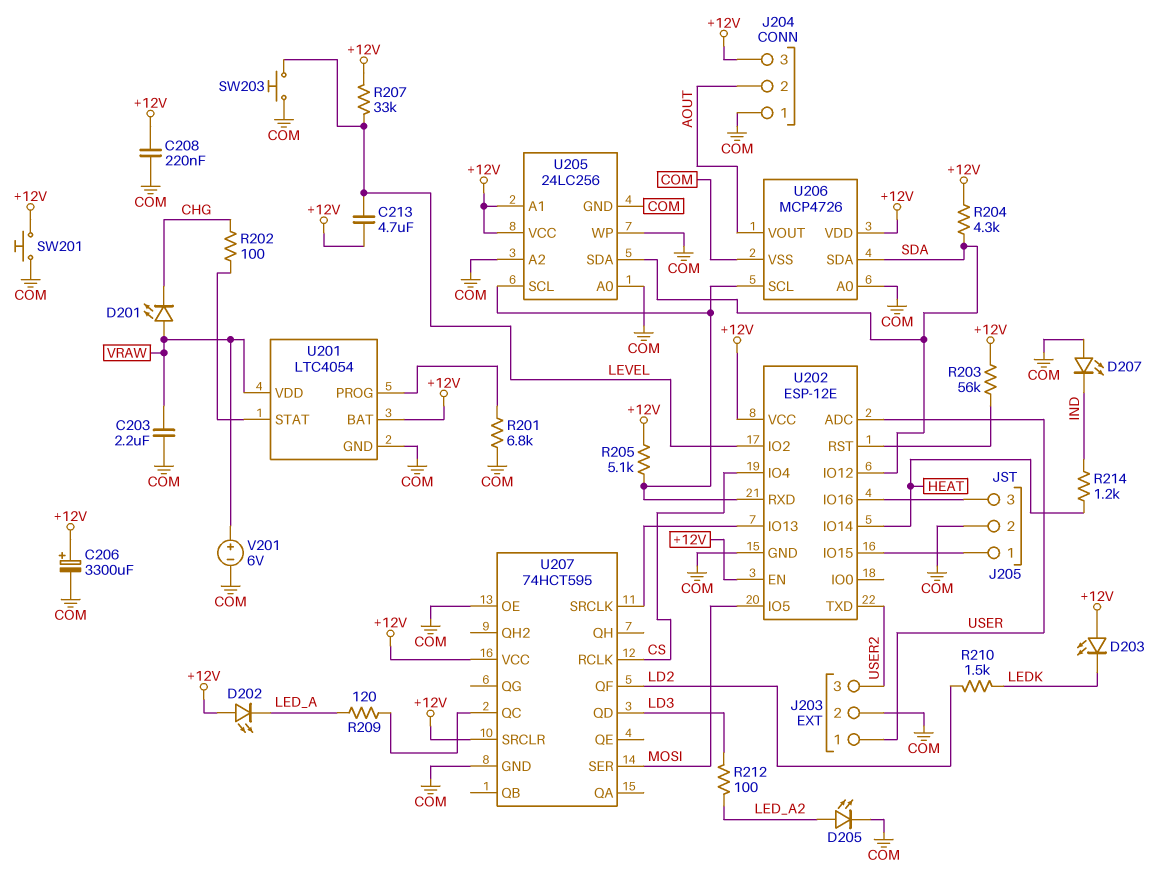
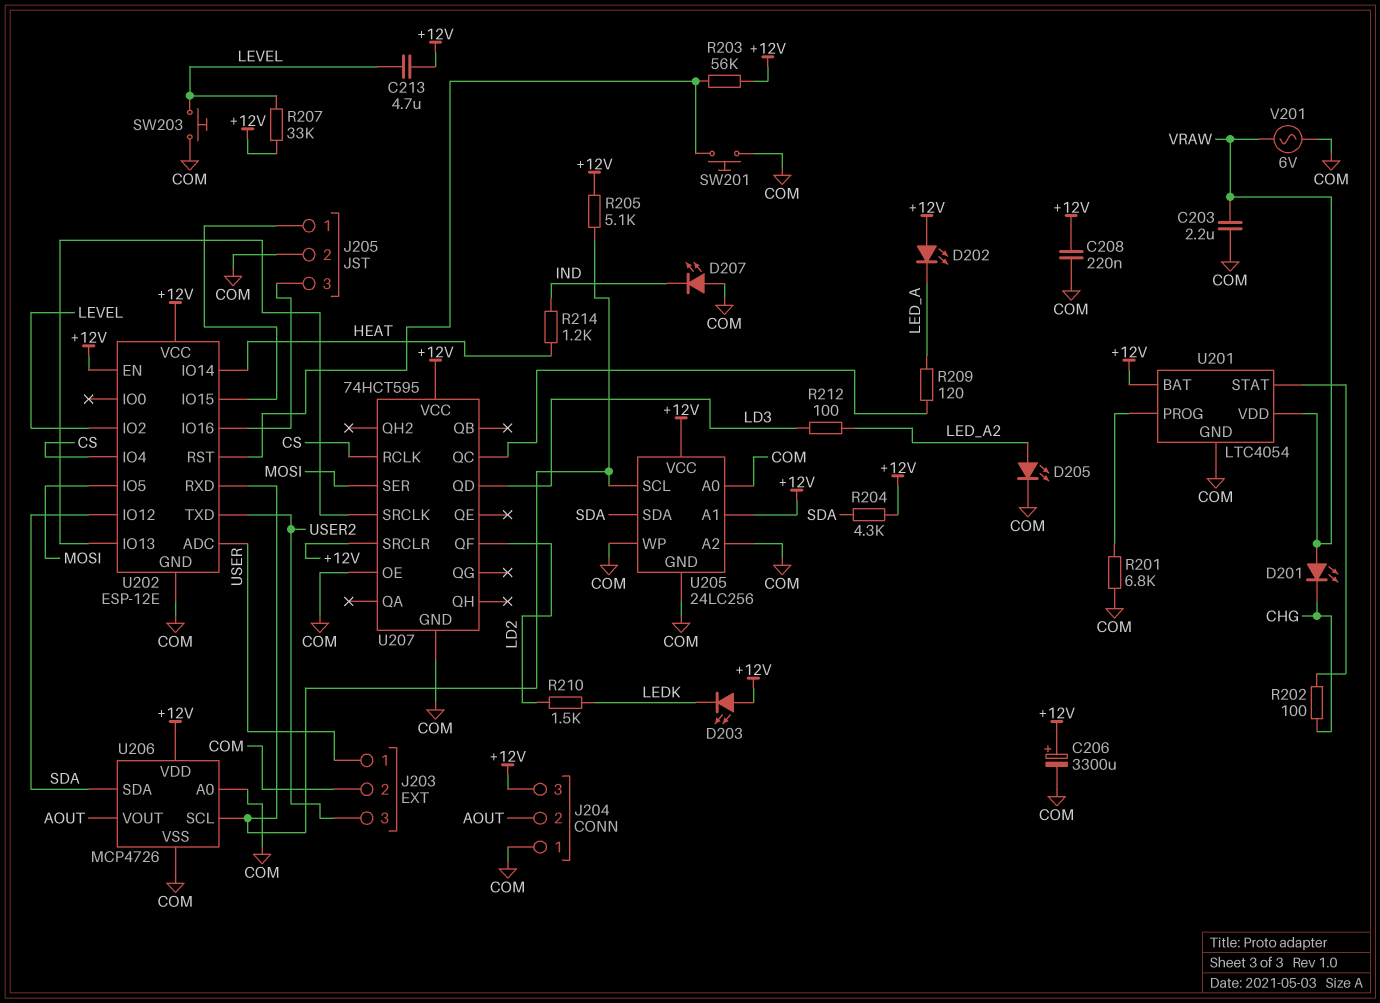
SW201: button (+12V, COM) -> button (COM, U202/RST)
V201: 6V (plus VRAW, minus COM) -> AC 6V (COM, VRAW)

